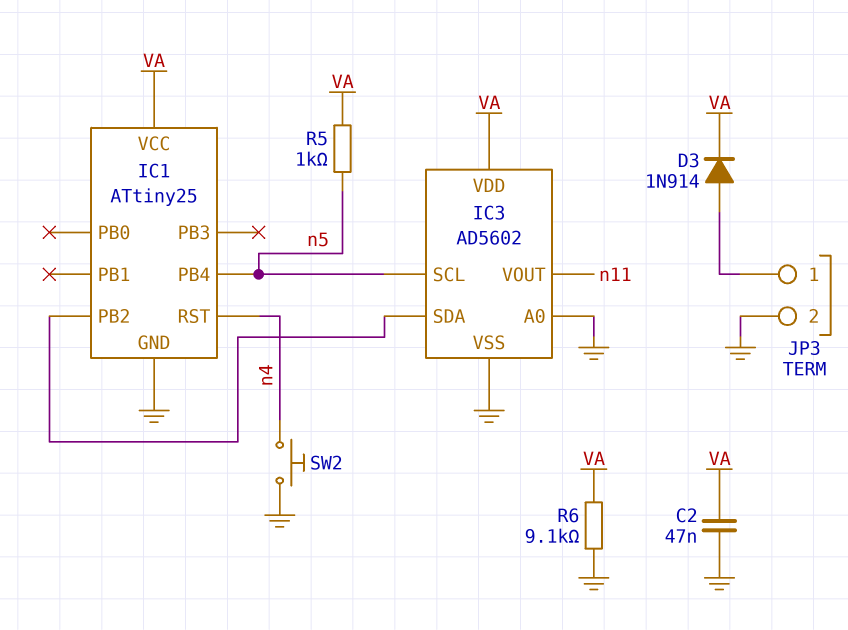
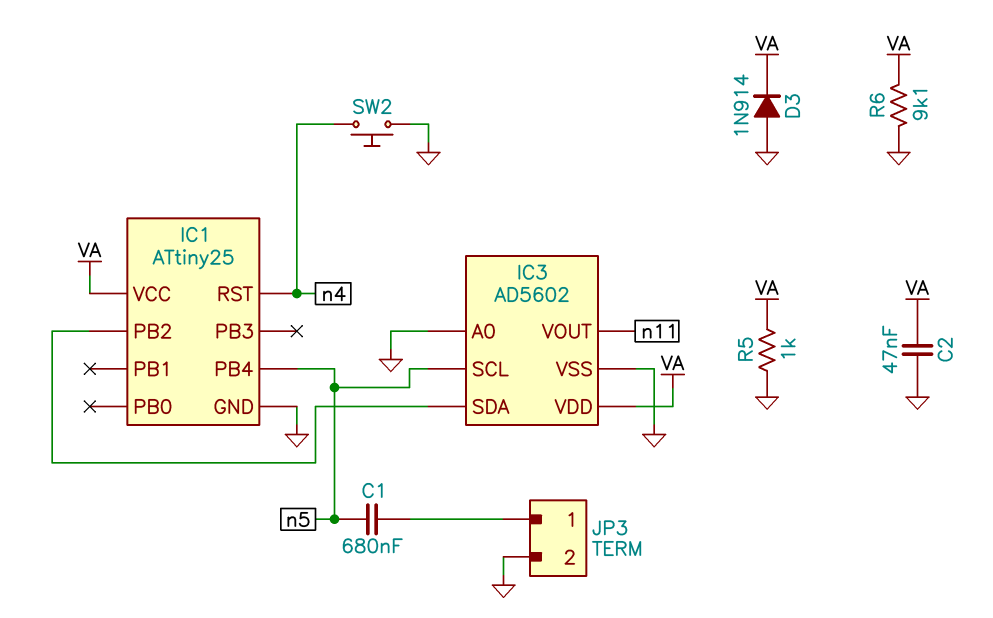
C1: none -> 680nF (JP3/1, n5)
D3: diode 1N914 (A JP3/1, K VA) -> diode 1N914 (A GND, K VA)
R5: 1k (VA, n5) -> 1k (GND, VA)

